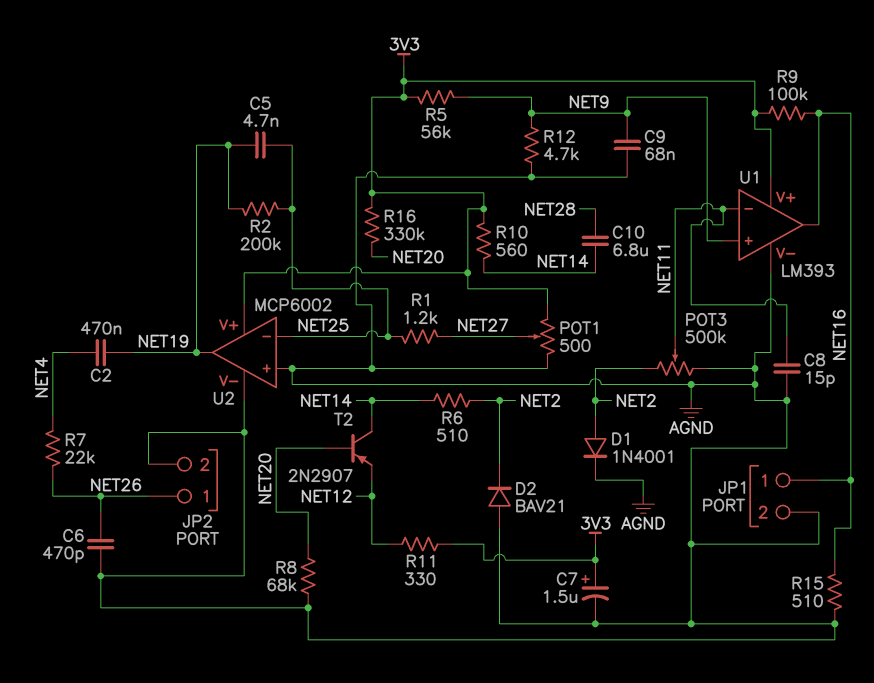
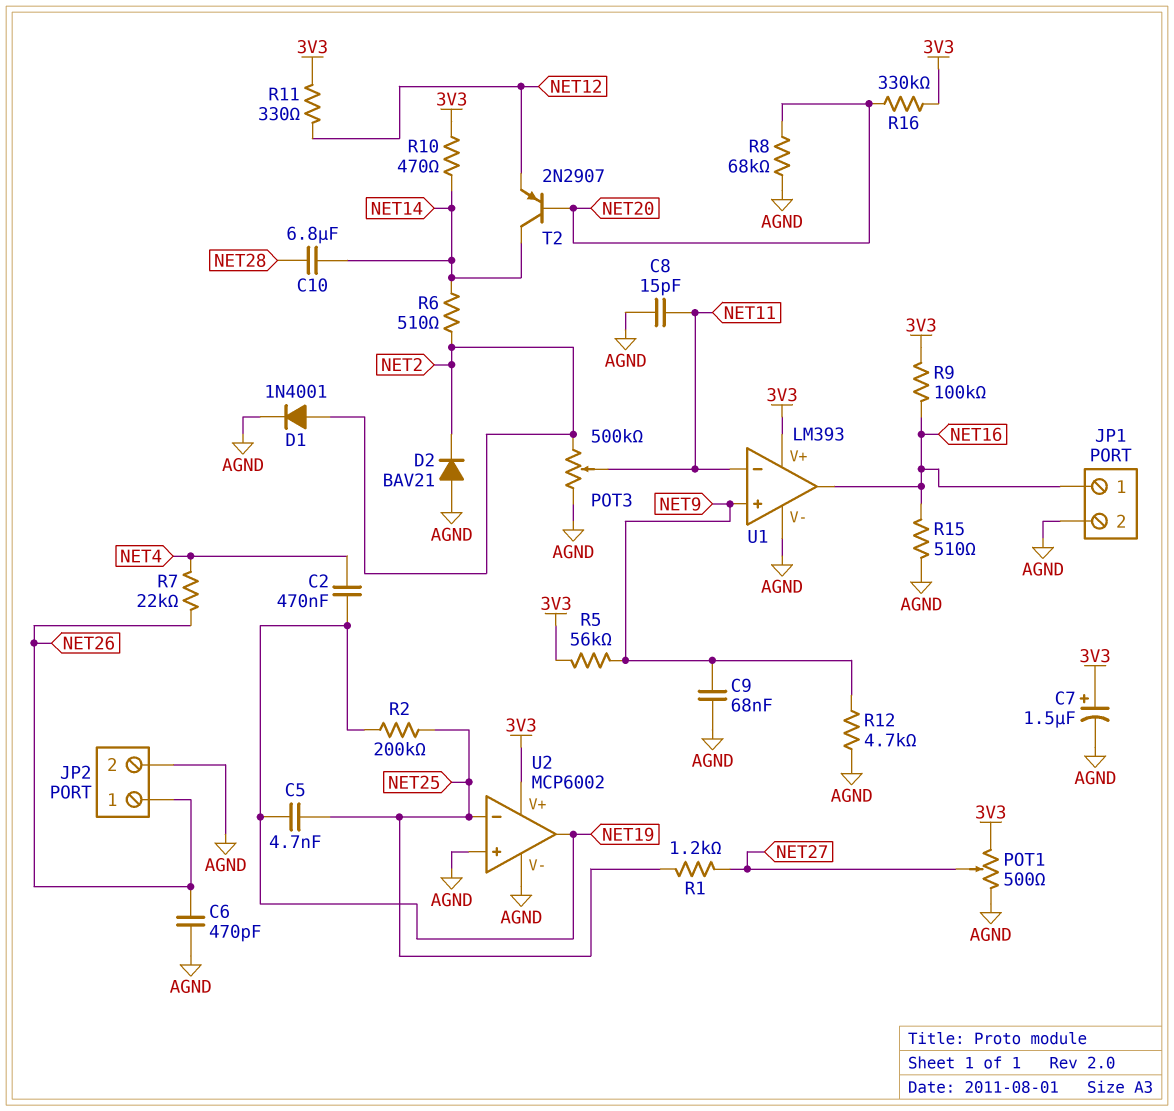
R10: 560 (3V3, NET14) -> 470 (3V3, NET14)

